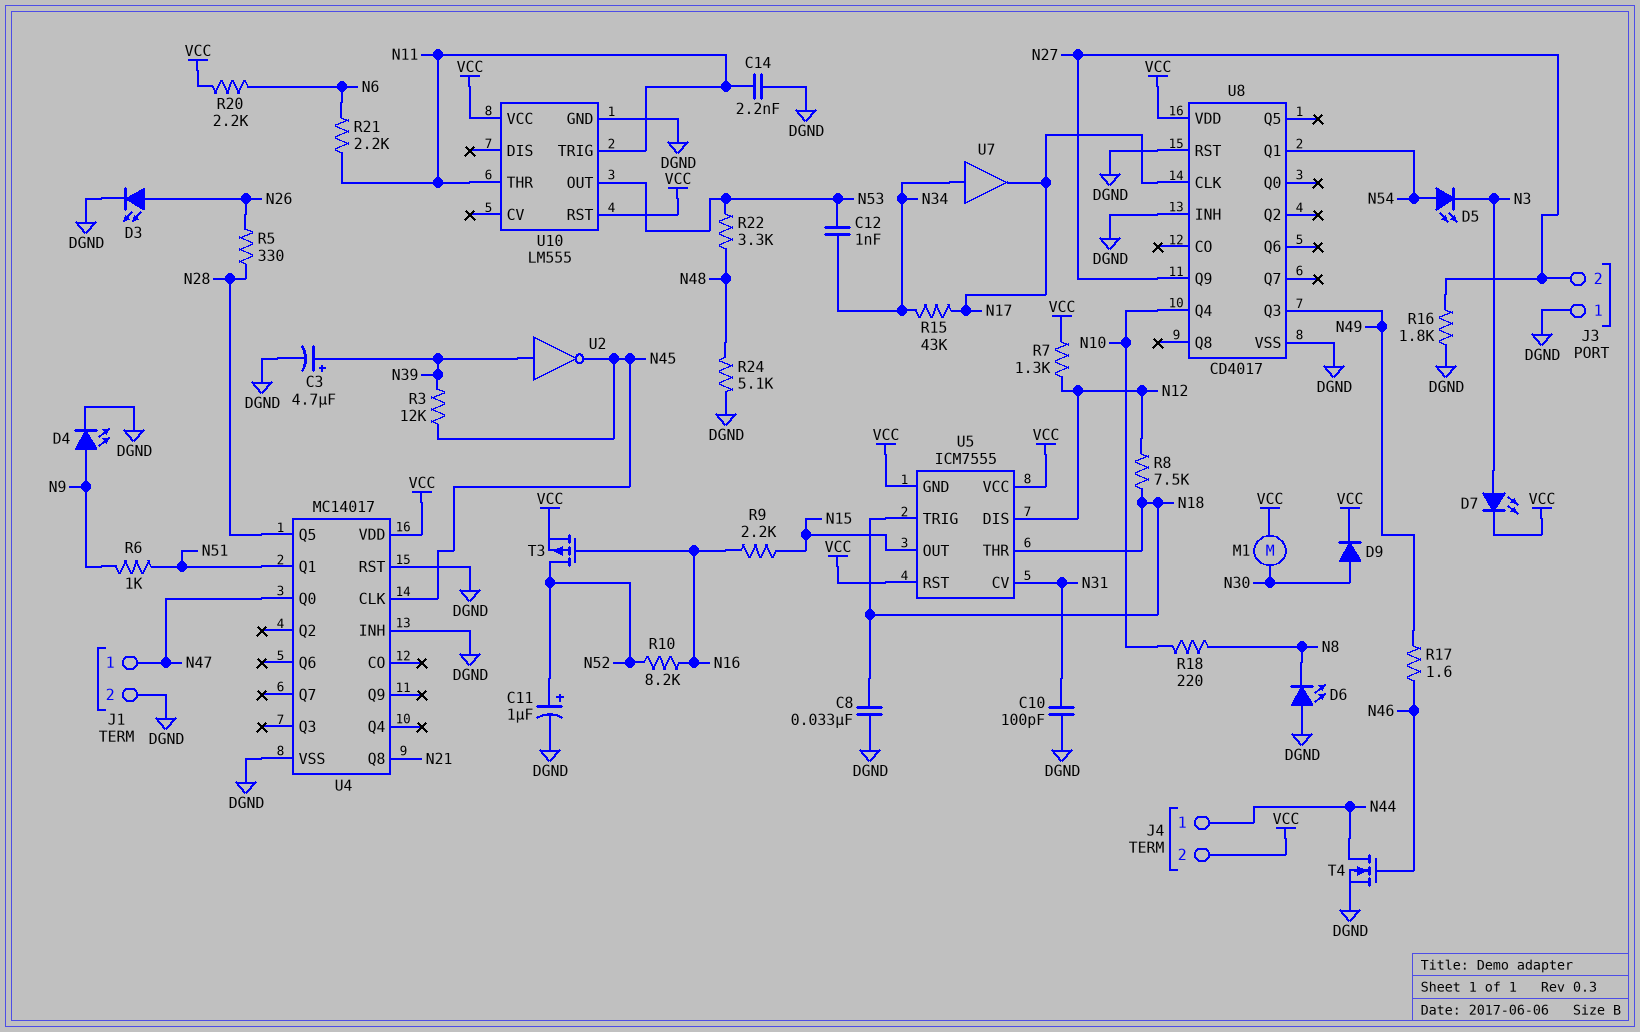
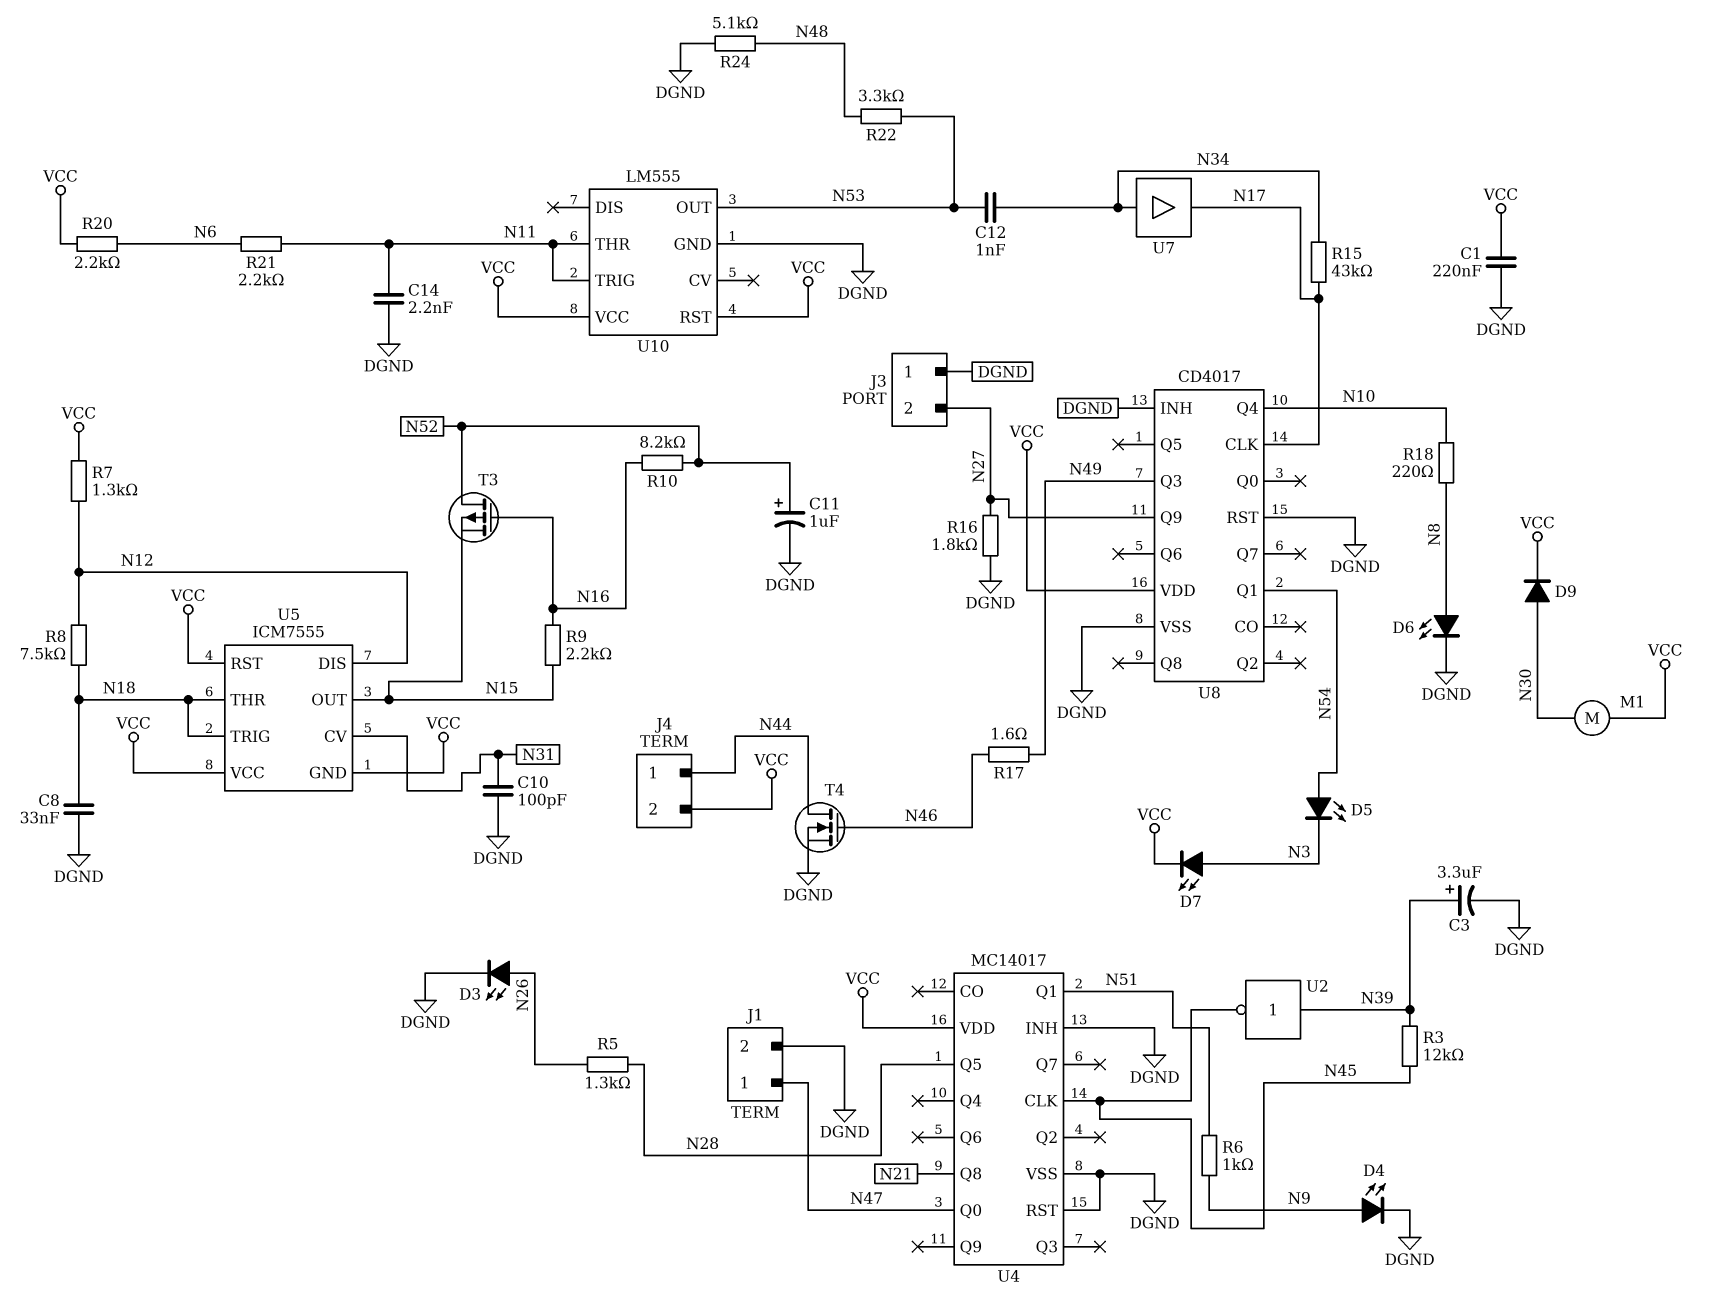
C1: none -> 220nF (DGND, VCC)
C3: 4.7uF (plus N39, minus DGND) -> 3.3uF (plus N39, minus DGND)
D6: LED (A DGND, K N8) -> LED (A N8, K DGND)
R5: 330 (N26, N28) -> 1.3k (N26, N28)
T3: PMOS (G N16, D N52, S VCC) -> PMOS (G N16, D N52, S N15)

